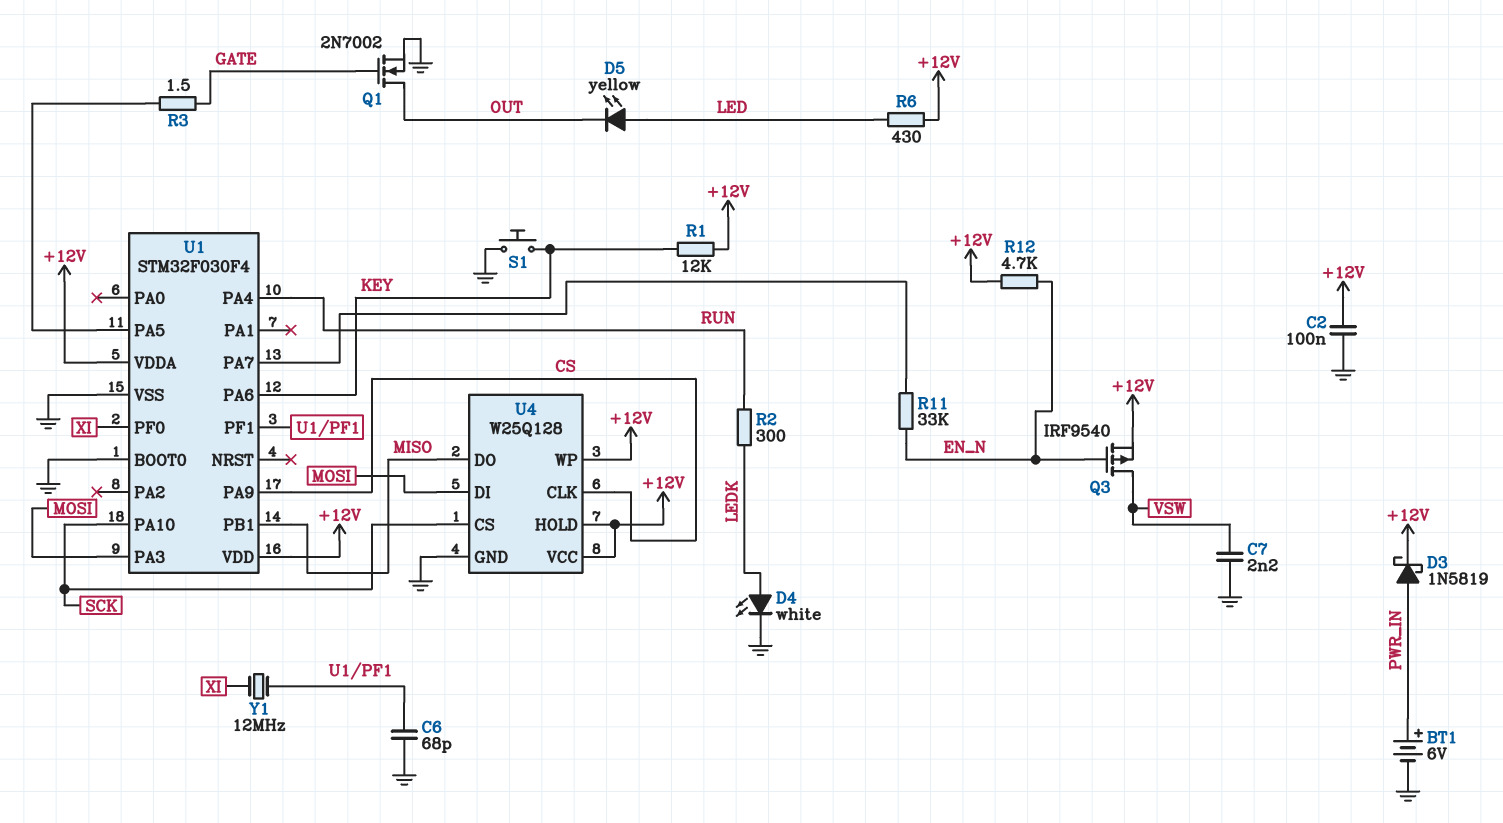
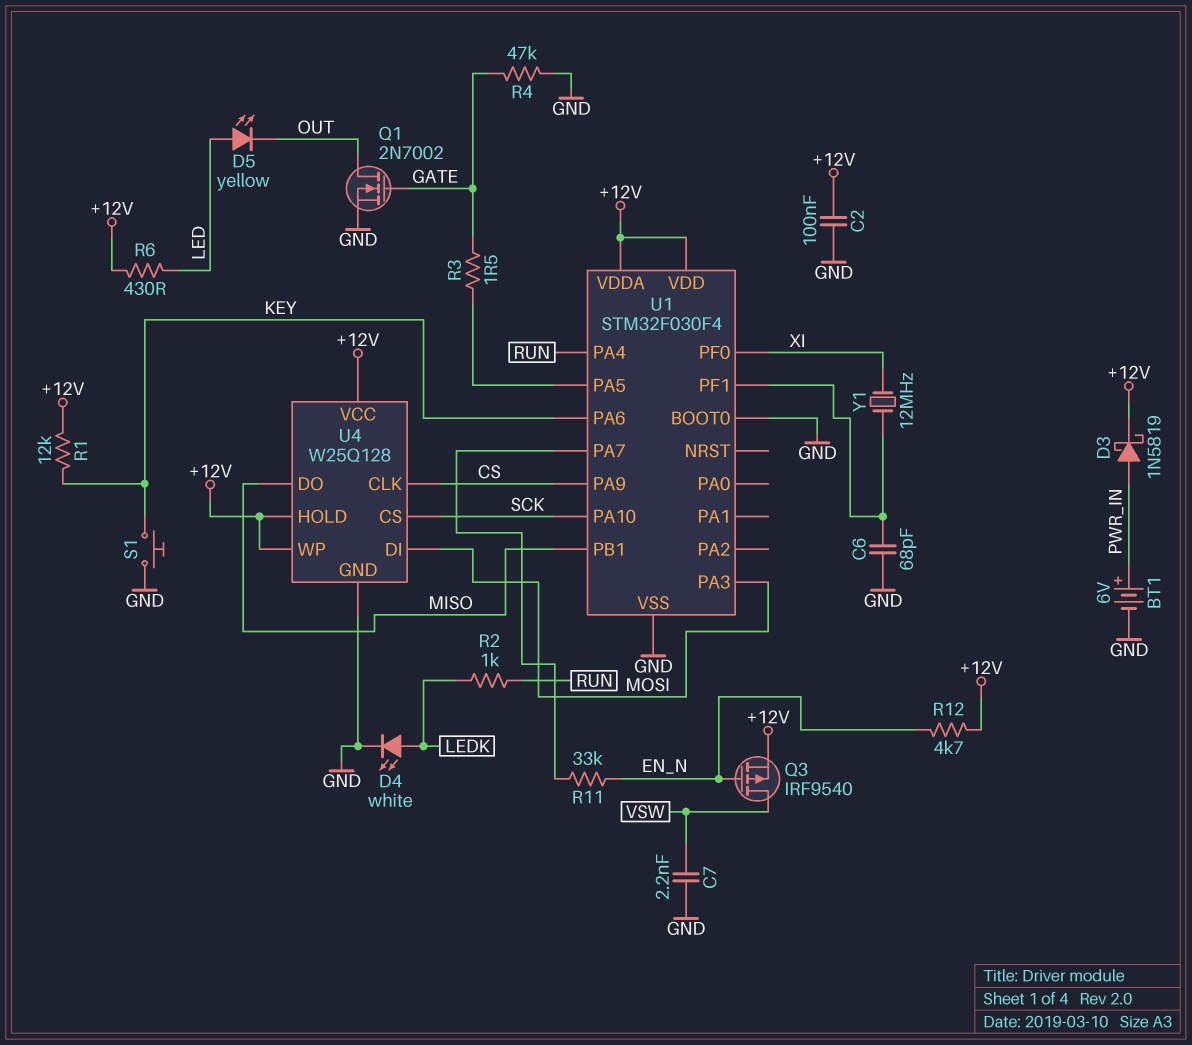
R2: 300 (LEDK, RUN) -> 1k (LEDK, RUN)
R4: none -> 47k (GATE, GND)

